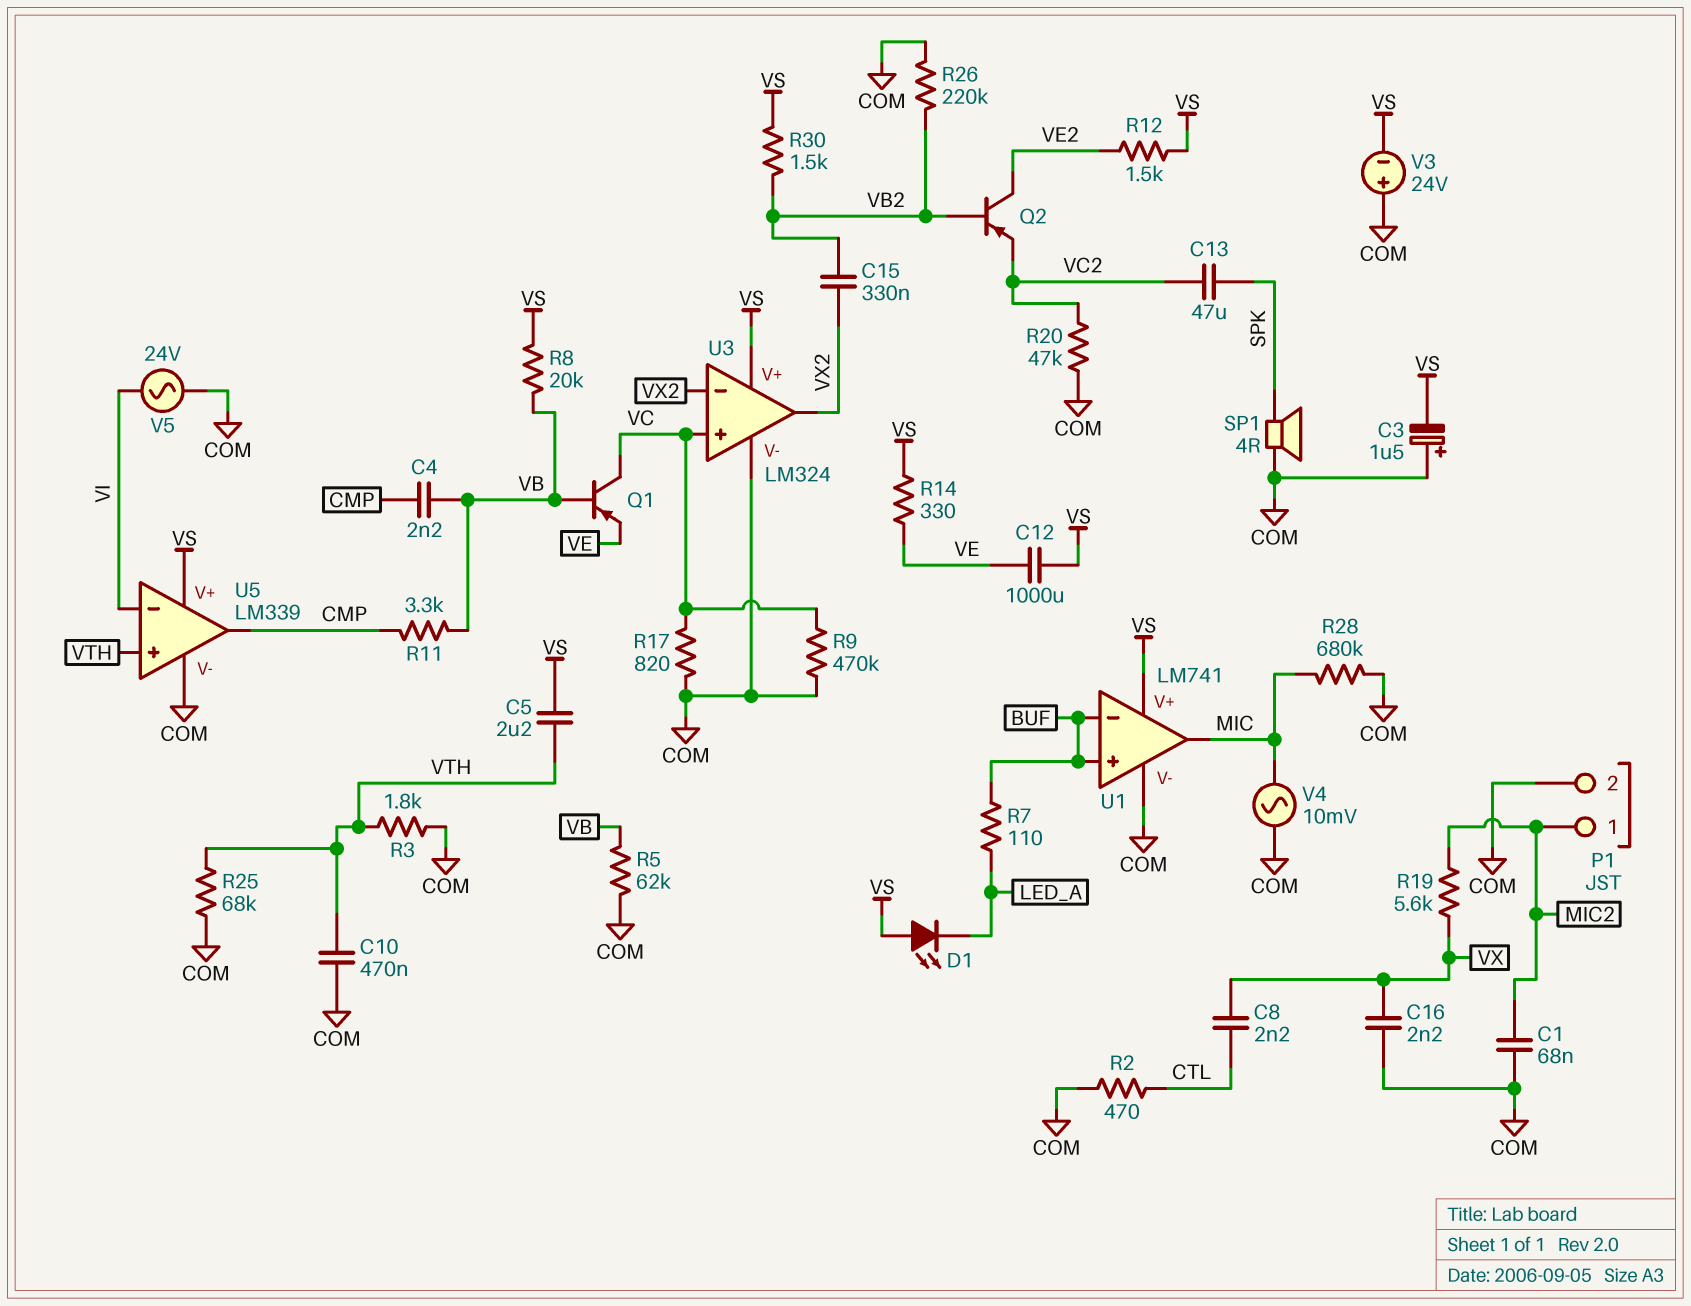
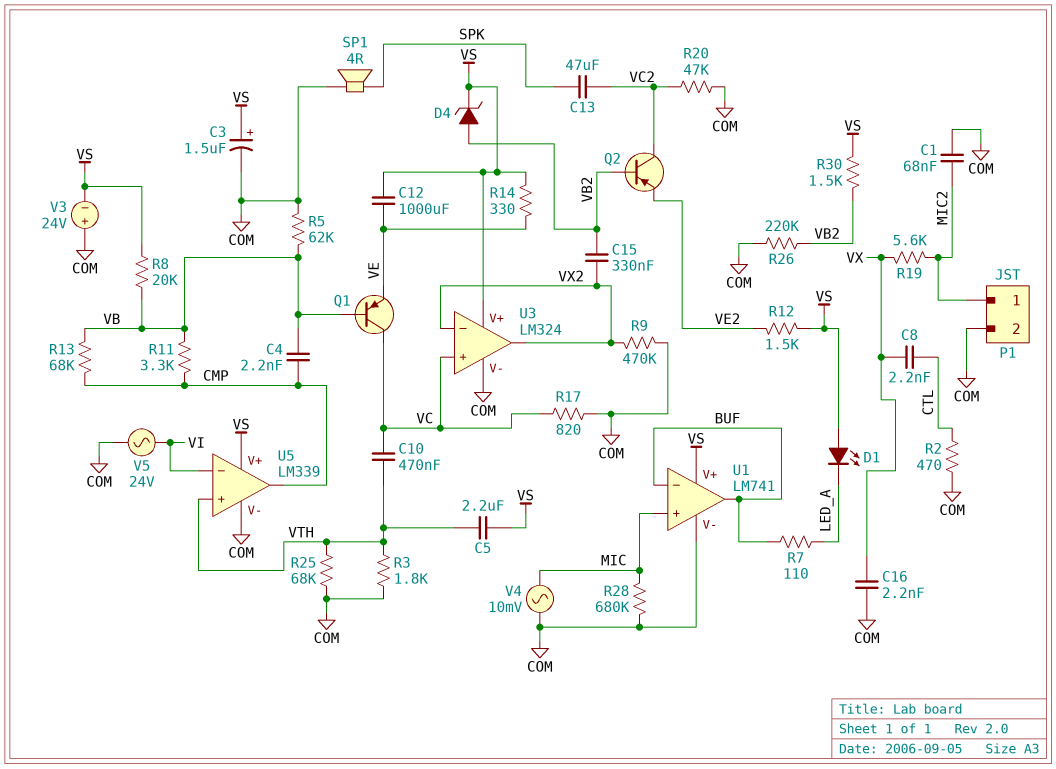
C3: 1.5uF (plus COM, minus VS) -> 1.5uF (plus VS, minus COM)
C10: 470nF (COM, VTH) -> 470nF (VC, VTH)
D4: none -> zener (A VB2, K VS)
Q2: PNP (B VB2, C VE2, E VC2) -> PNP (B VB2, C VC2, E VE2)
R9: 470k (COM, VC) -> 470k (COM, VX2)
R13: none -> 68k (CMP, VB)
U1 pin in+: BUF -> MIC
U1 pin out: MIC -> BUF

